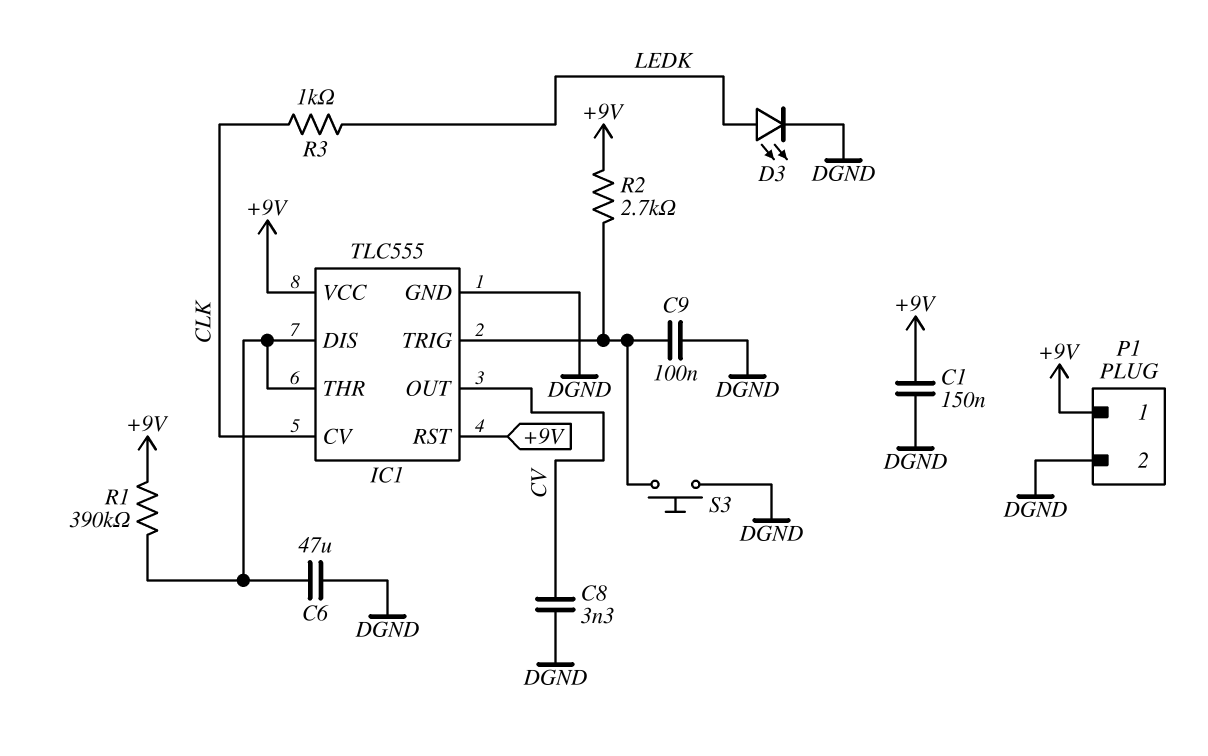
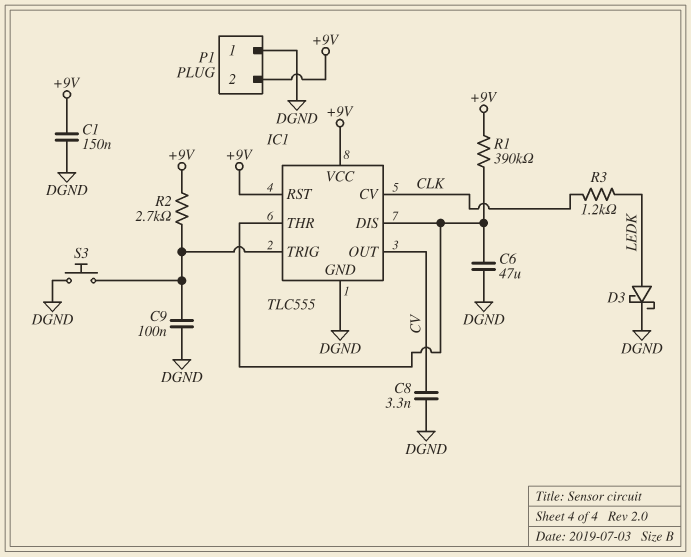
D3: LED (A LEDK, K DGND) -> schottky (A LEDK, K DGND)
P1 pin 1: +9V -> DGND
P1 pin 2: DGND -> +9V
R3: 1k (CLK, LEDK) -> 1.2k (CLK, LEDK)

